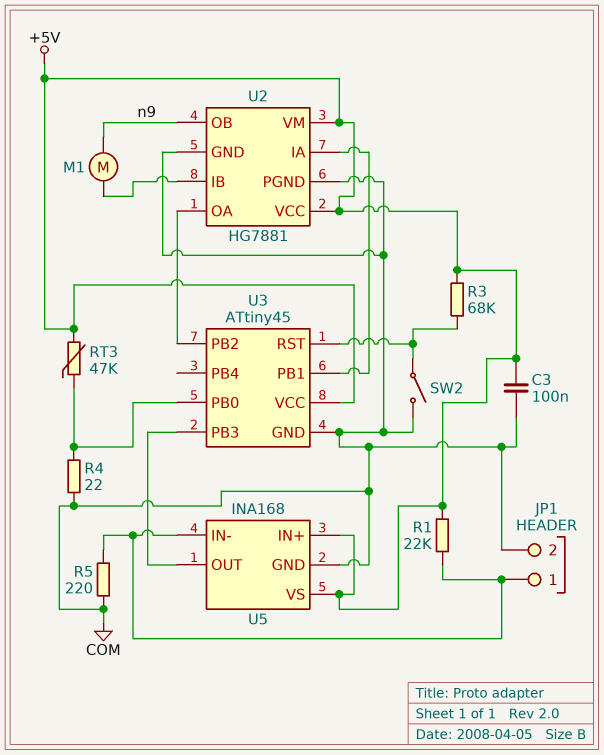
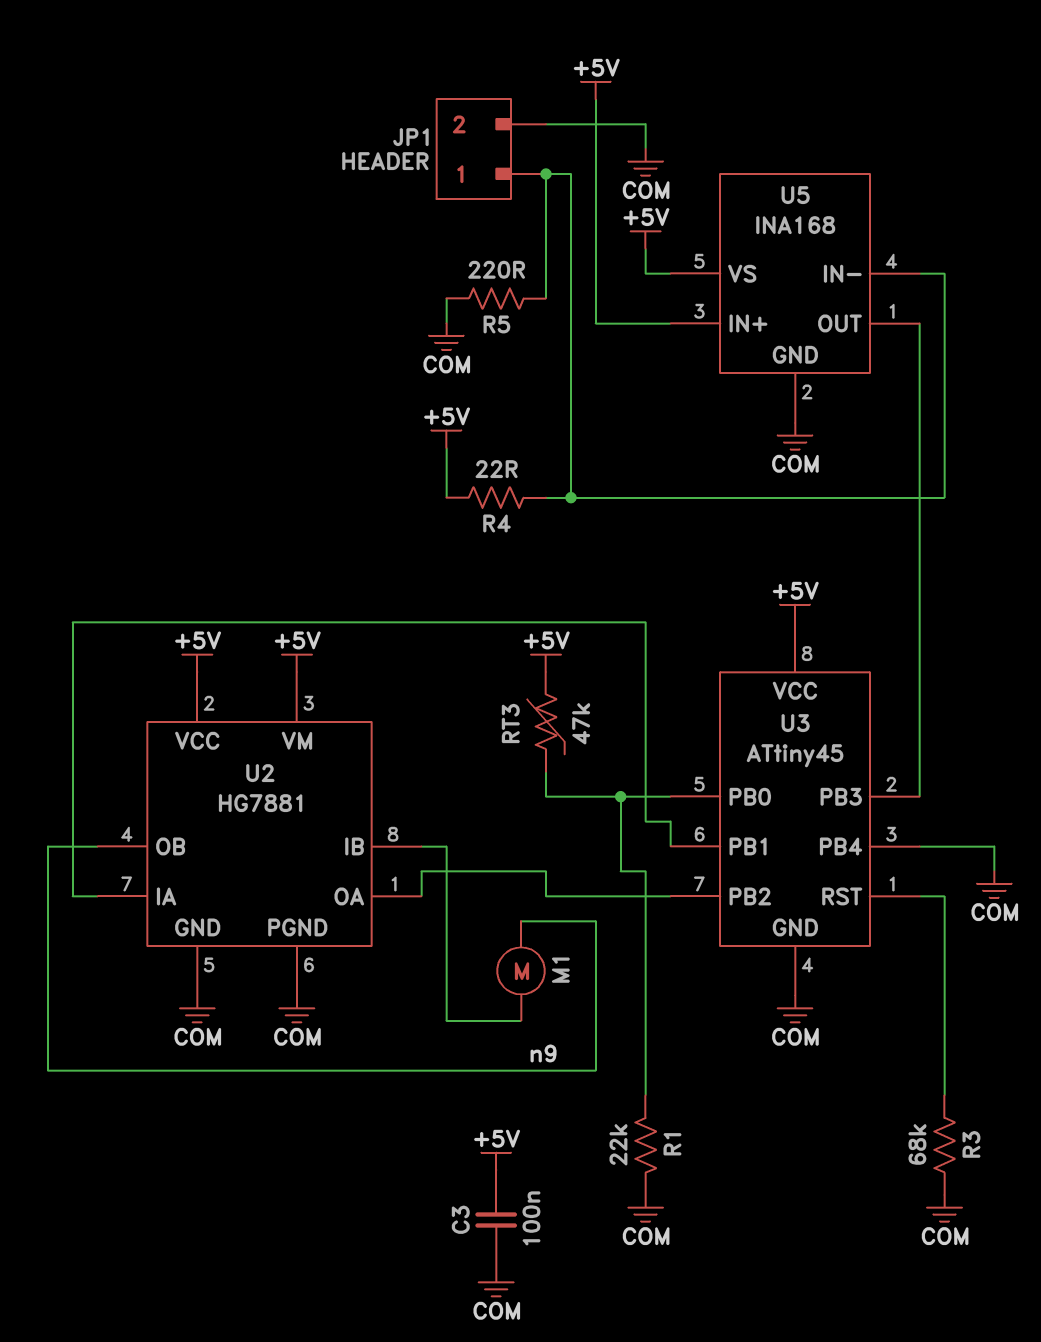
R1: 22k (+5V, JP1/1) -> 22k (COM, U3/PB0)
R3: 68k (+5V, U3/RST) -> 68k (COM, U3/RST)
R4: 22 (COM, U3/PB0) -> 22 (+5V, JP1/1)
SW2: switch (COM, U3/RST) -> none
U3 pin PB4: none -> COM

